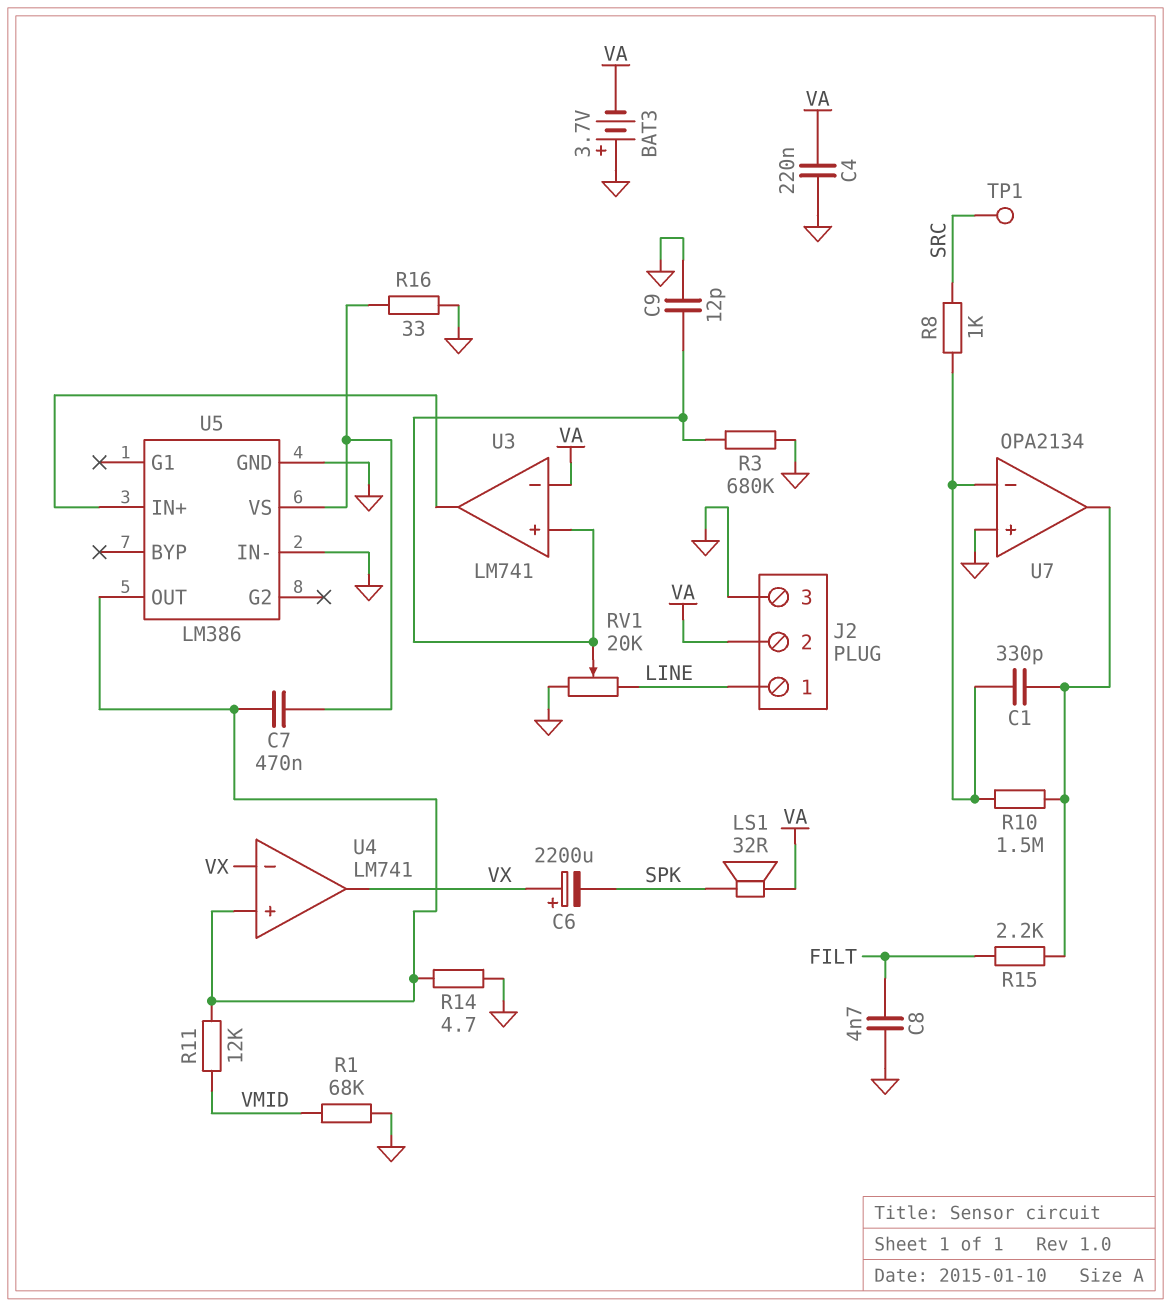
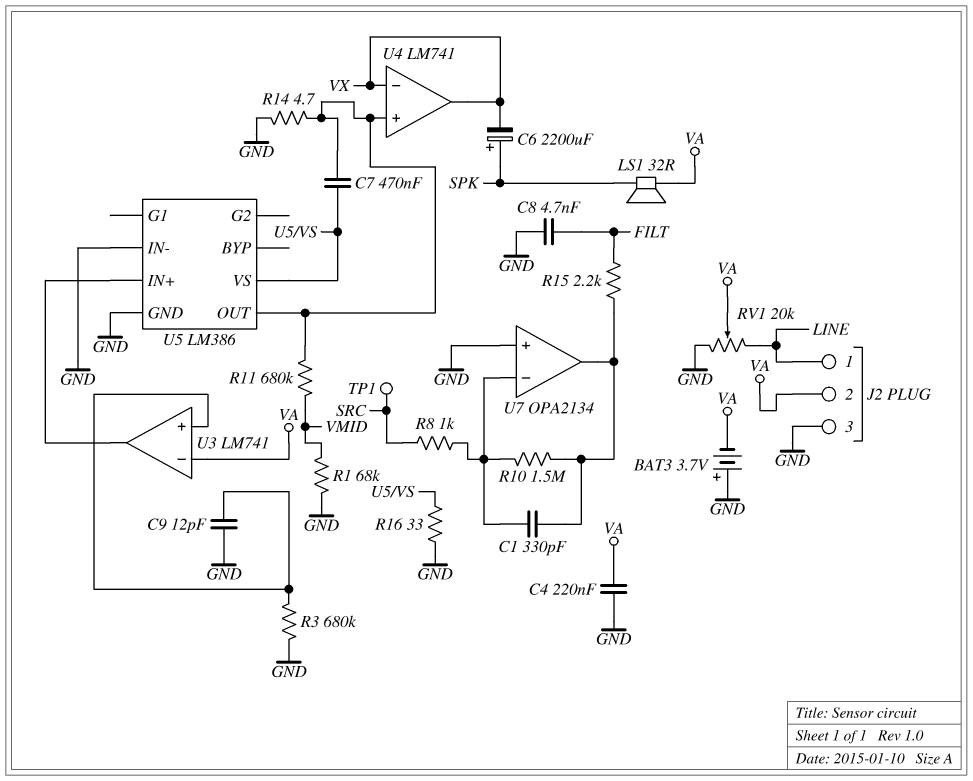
C6: 2200uF (plus VX, minus SPK) -> 2200uF (plus SPK, minus VX)
R11: 12k (U4/in+, VMID) -> 680k (U4/in+, VMID)
RV1: 20k (GND, LINE, wiper U3/in+) -> 20k (GND, LINE, wiper VA)

